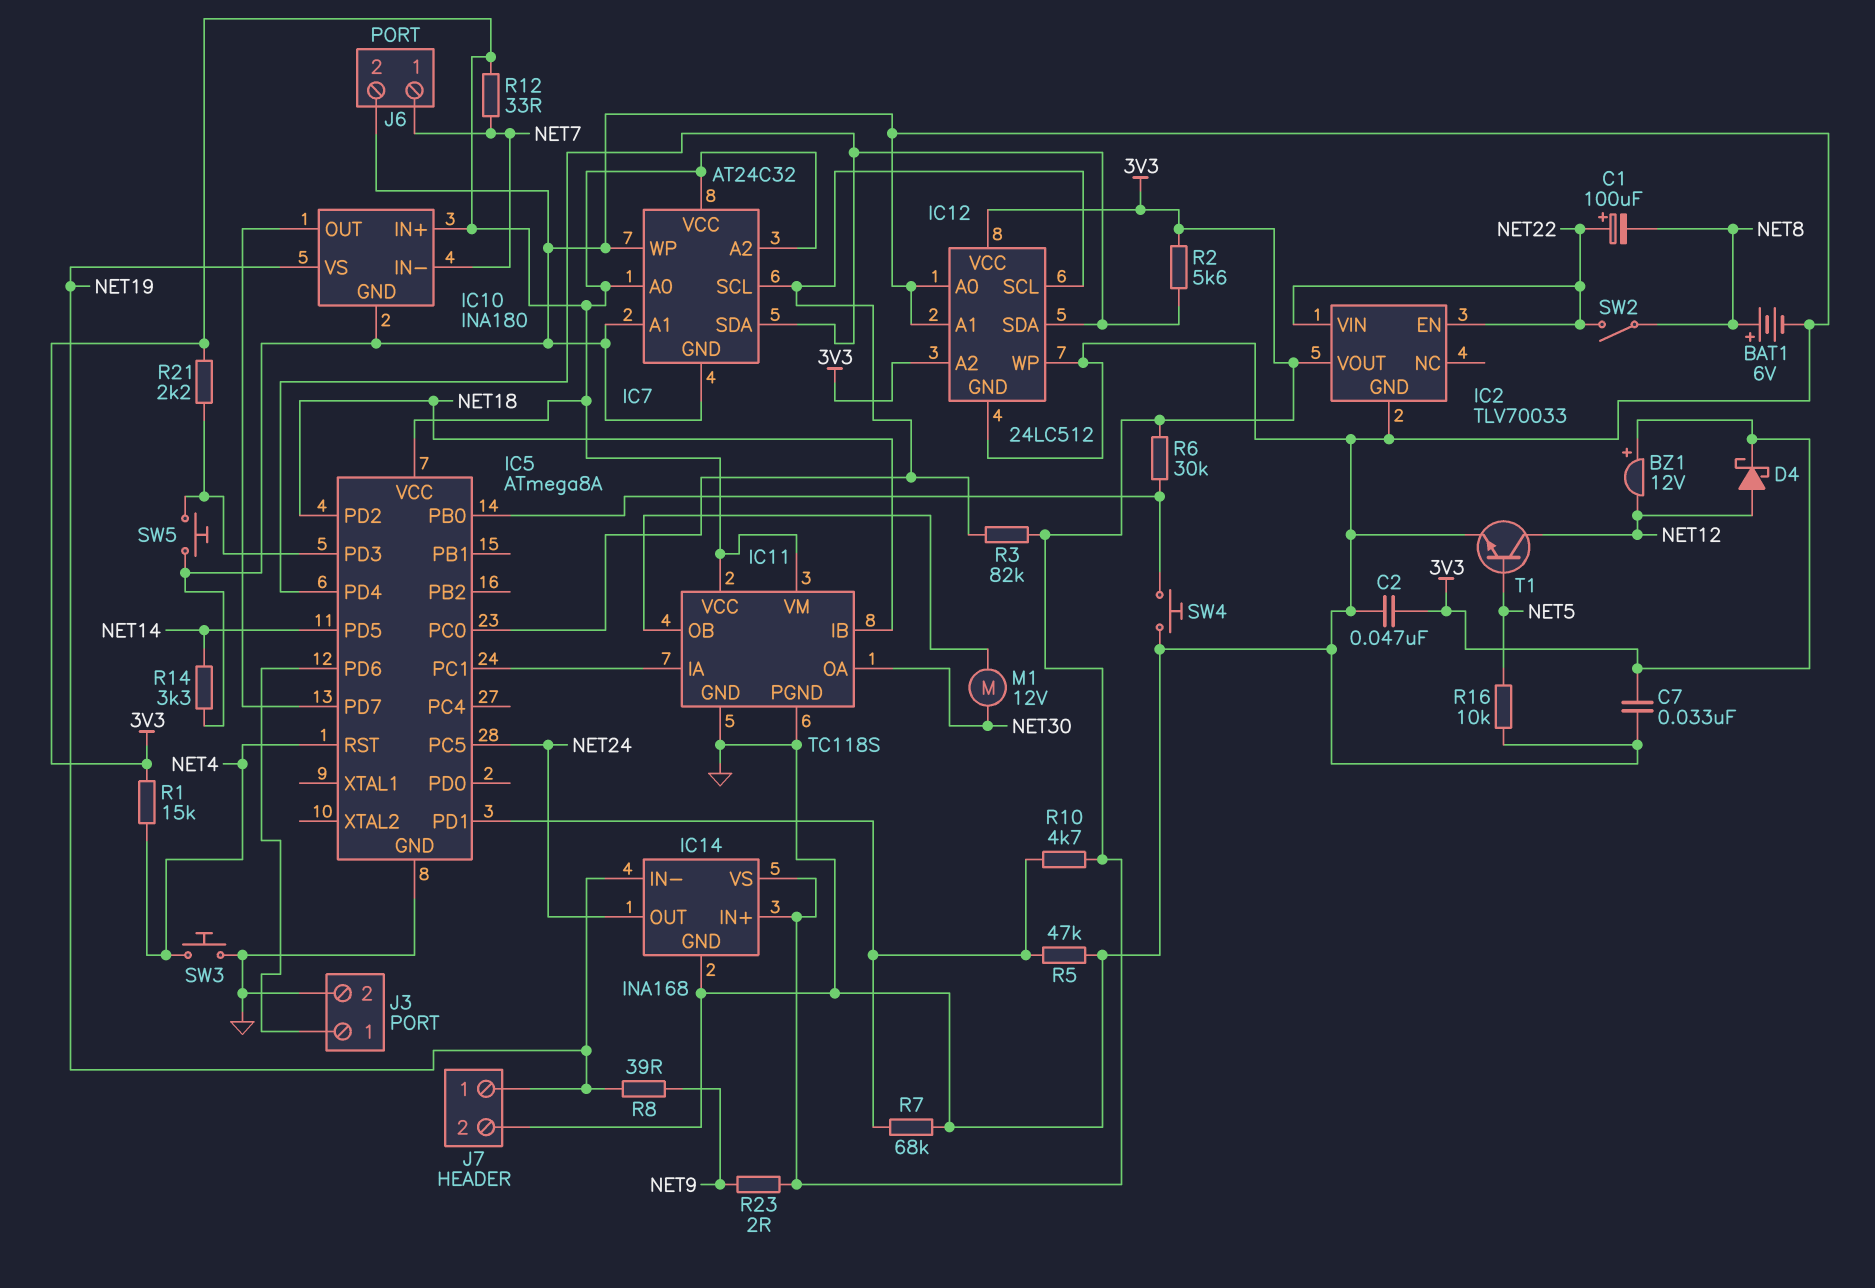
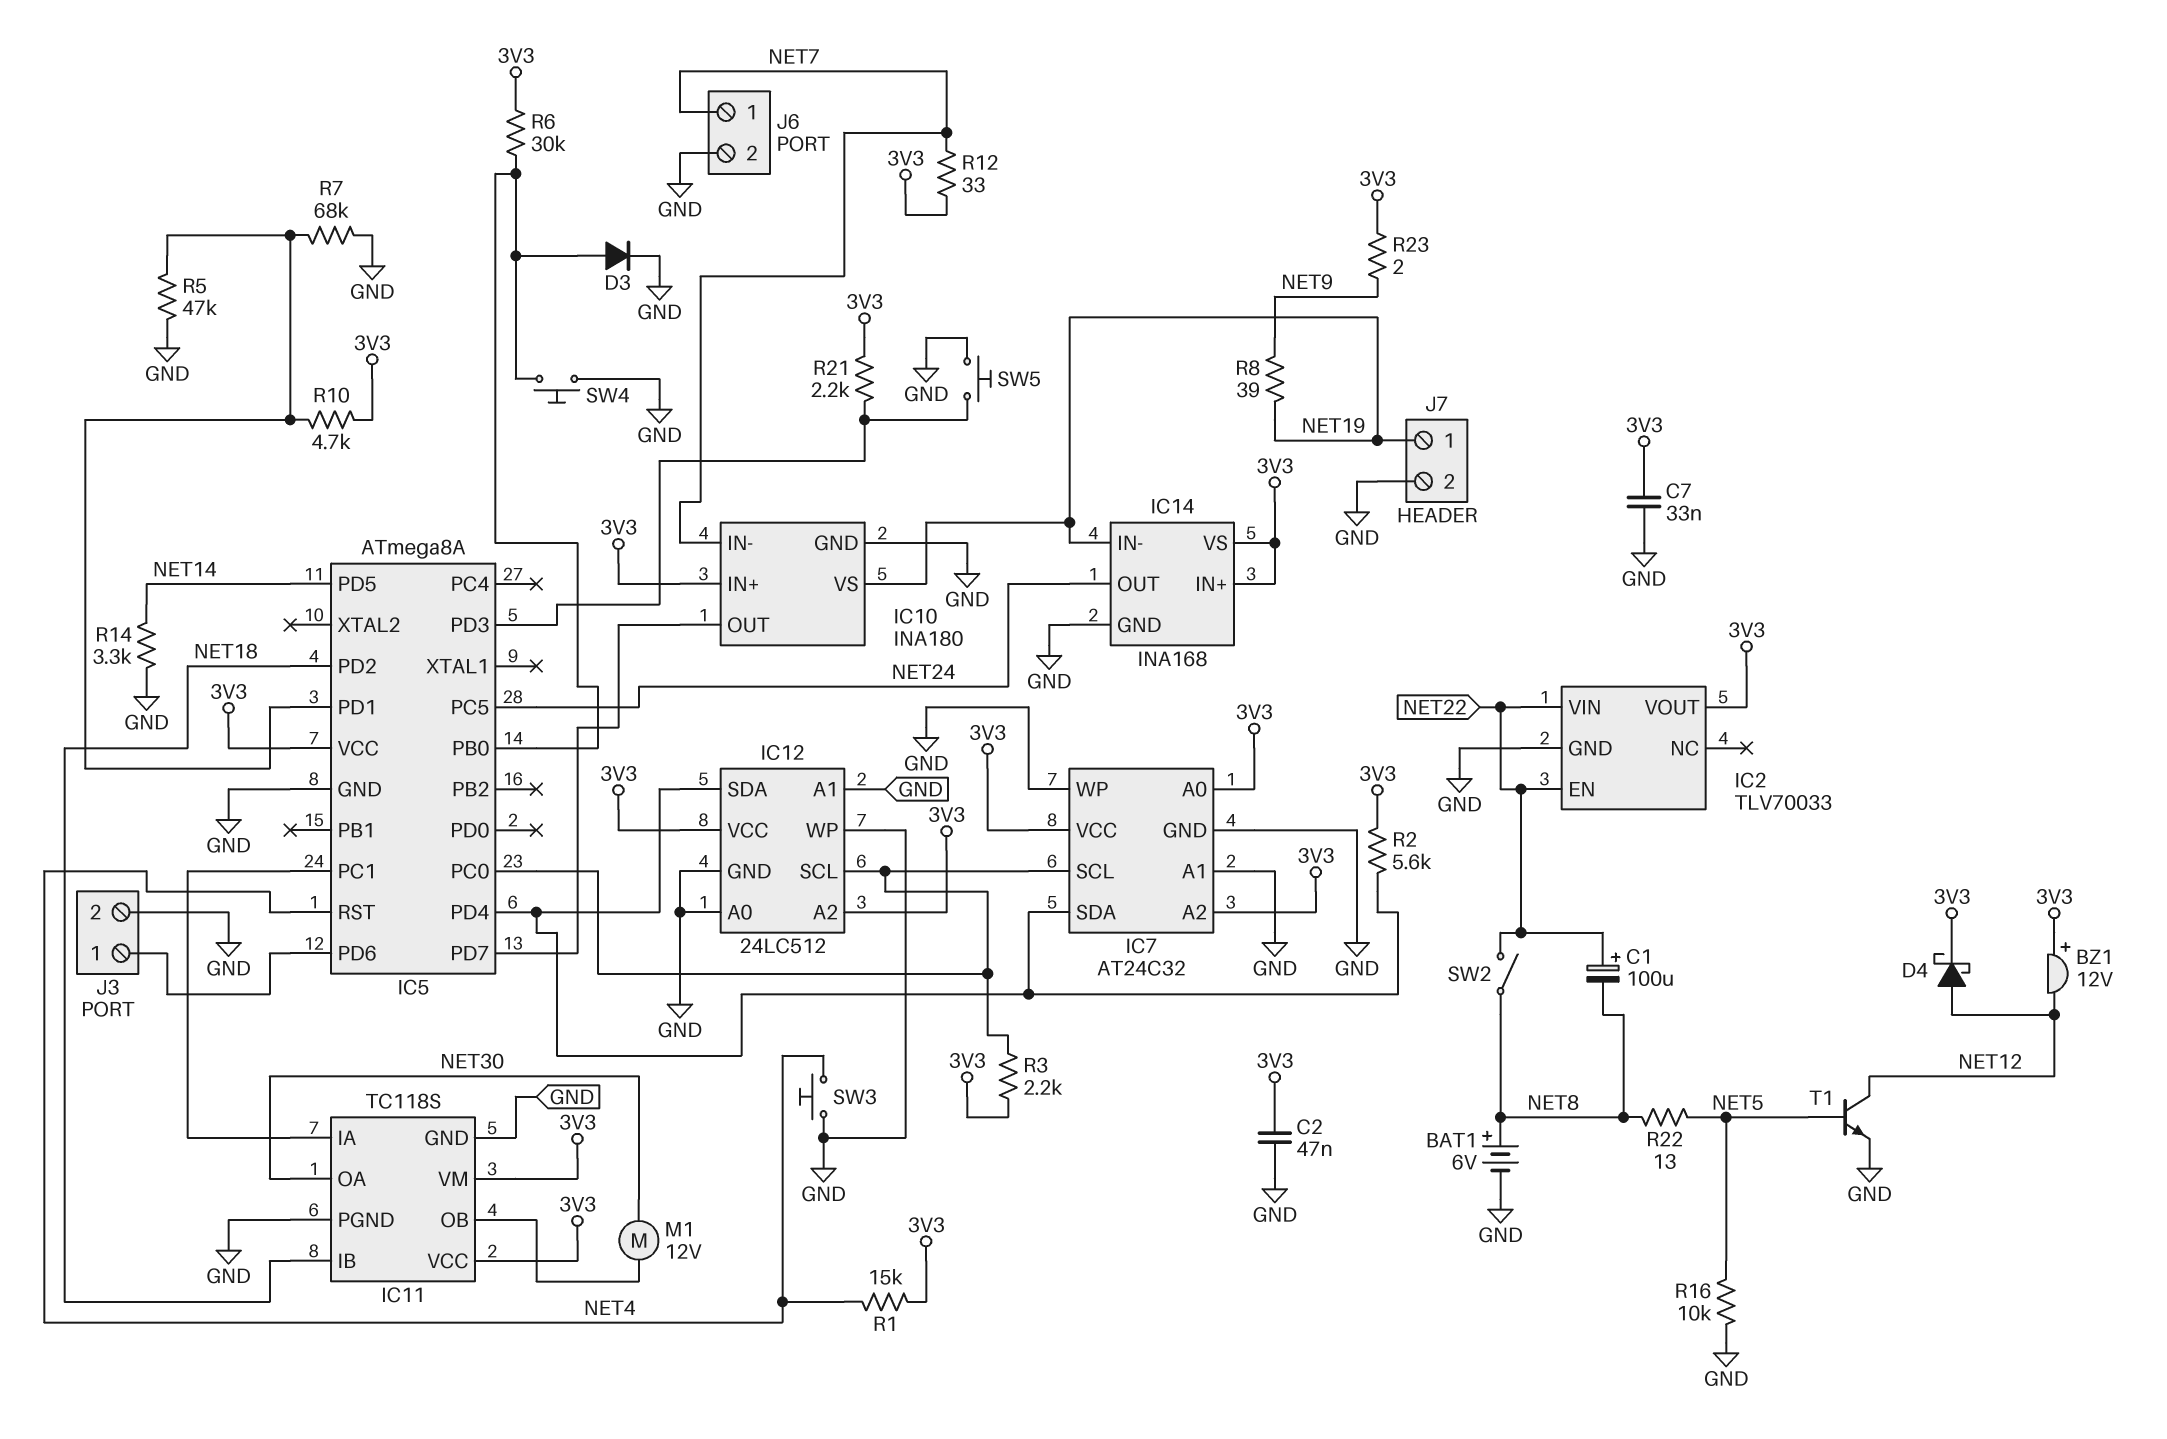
D3: none -> diode (A IC5/PB0, K GND)
R3: 82k (3V3, IC5/PC0) -> 2.2k (3V3, IC5/PC0)
R22: none -> 13 (NET5, NET8)

